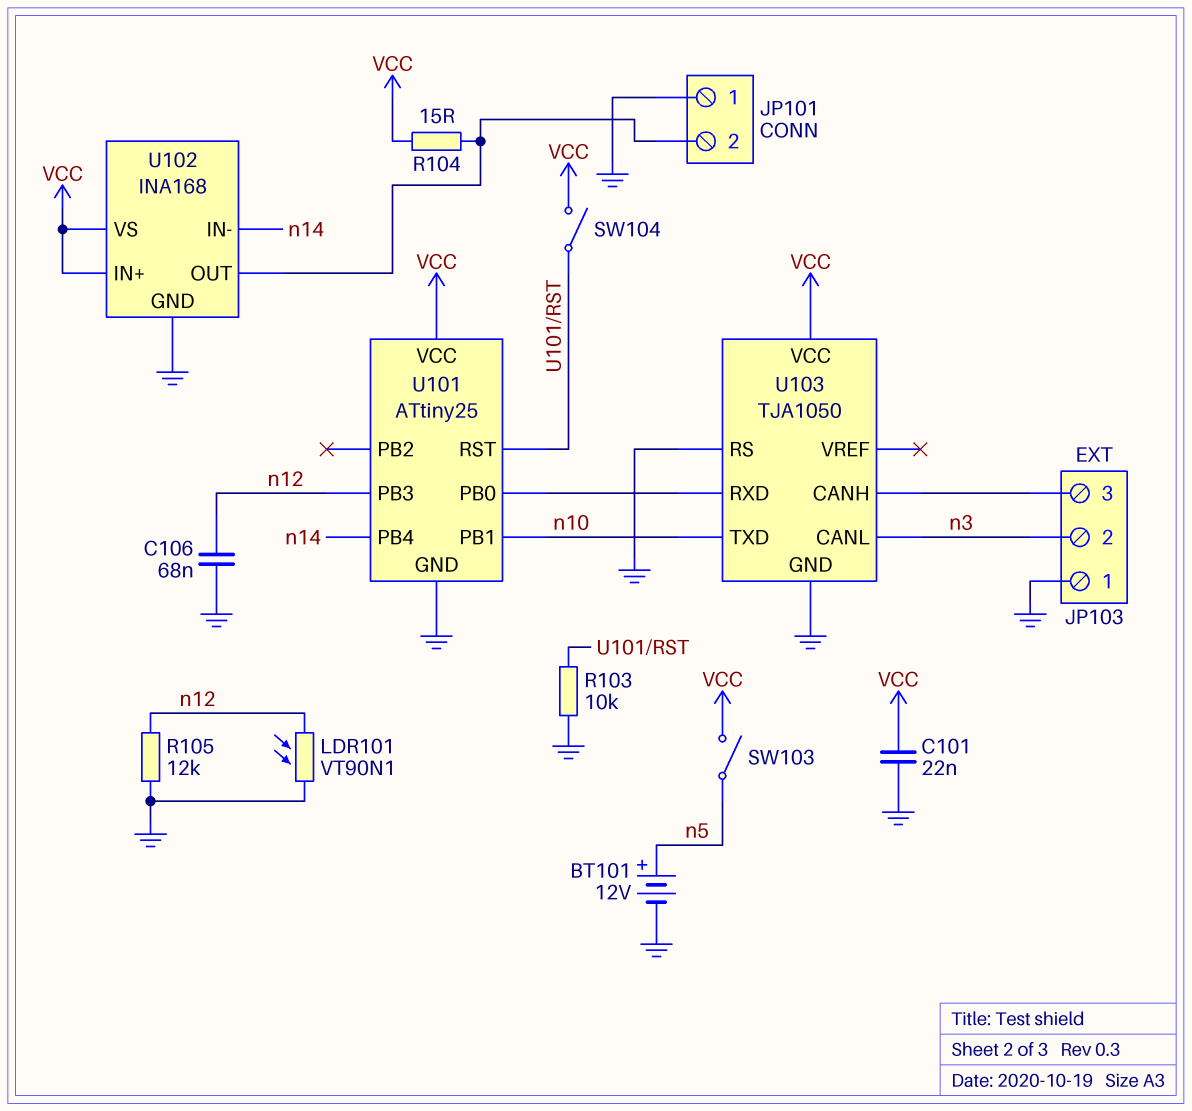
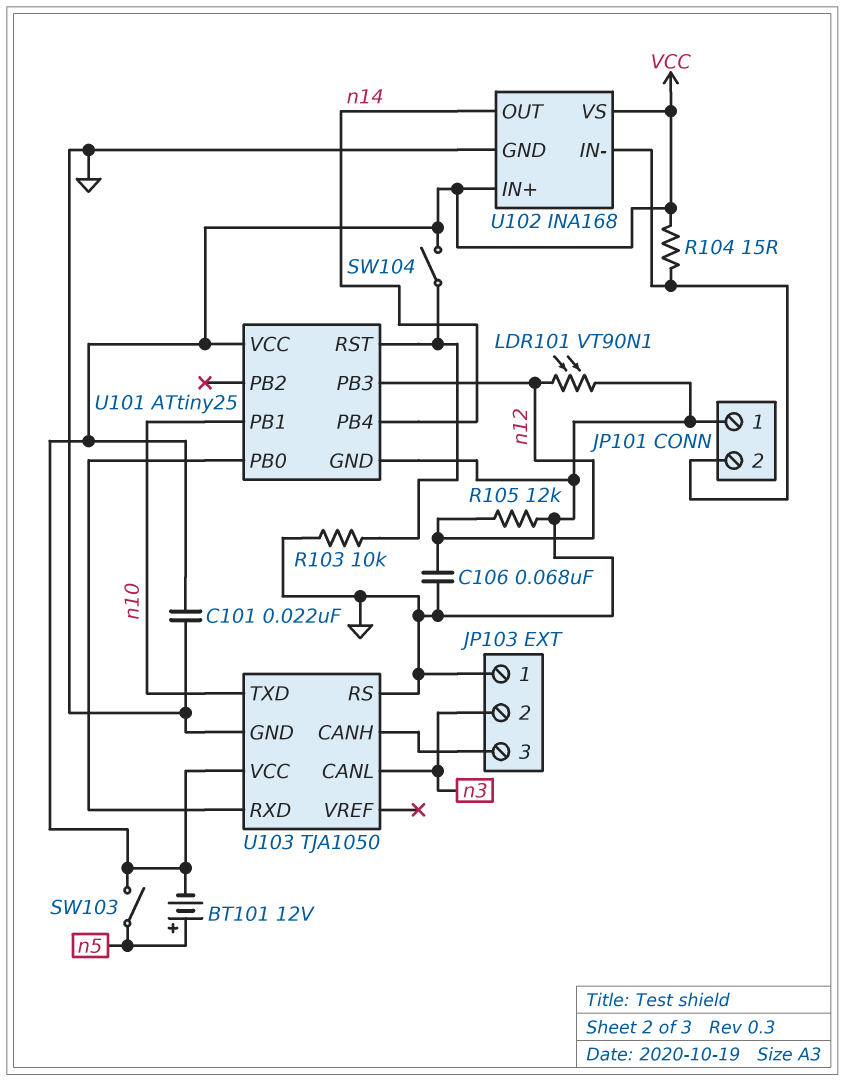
BT101: 12V (plus n5, minus GND) -> 12V (plus n5, minus VCC)
U102 pin IN-: n14 -> JP101/2
U102 pin OUT: JP101/2 -> n14

